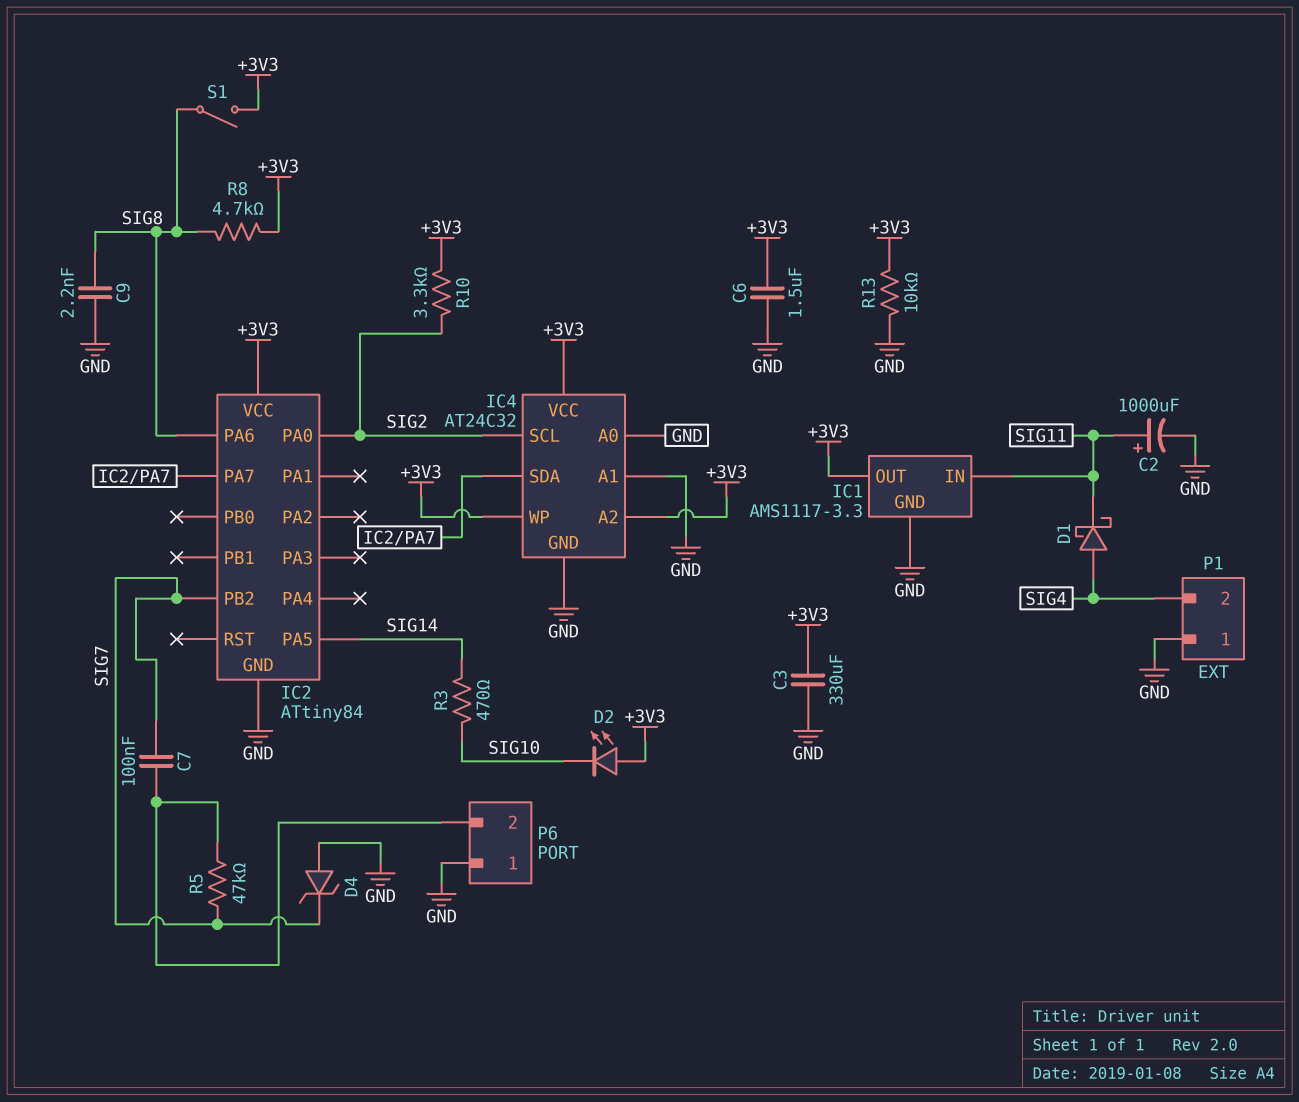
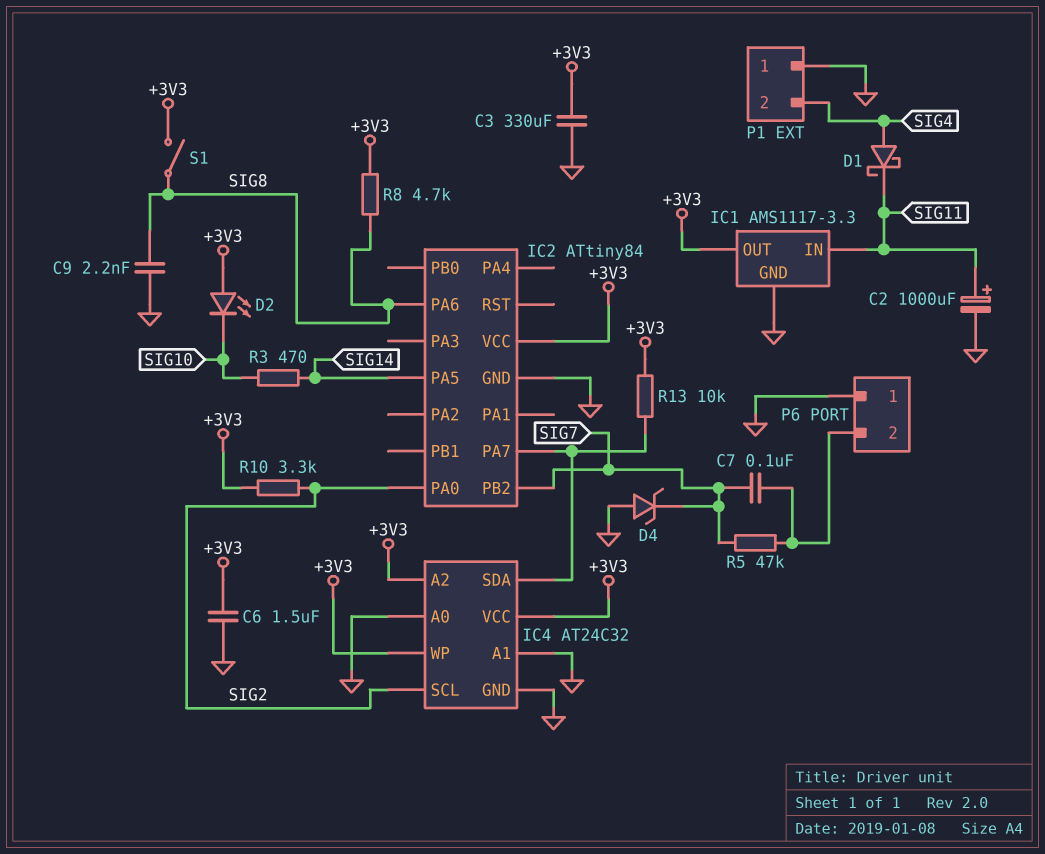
R13: 10k (+3V3, GND) -> 10k (+3V3, IC2/PA7)

